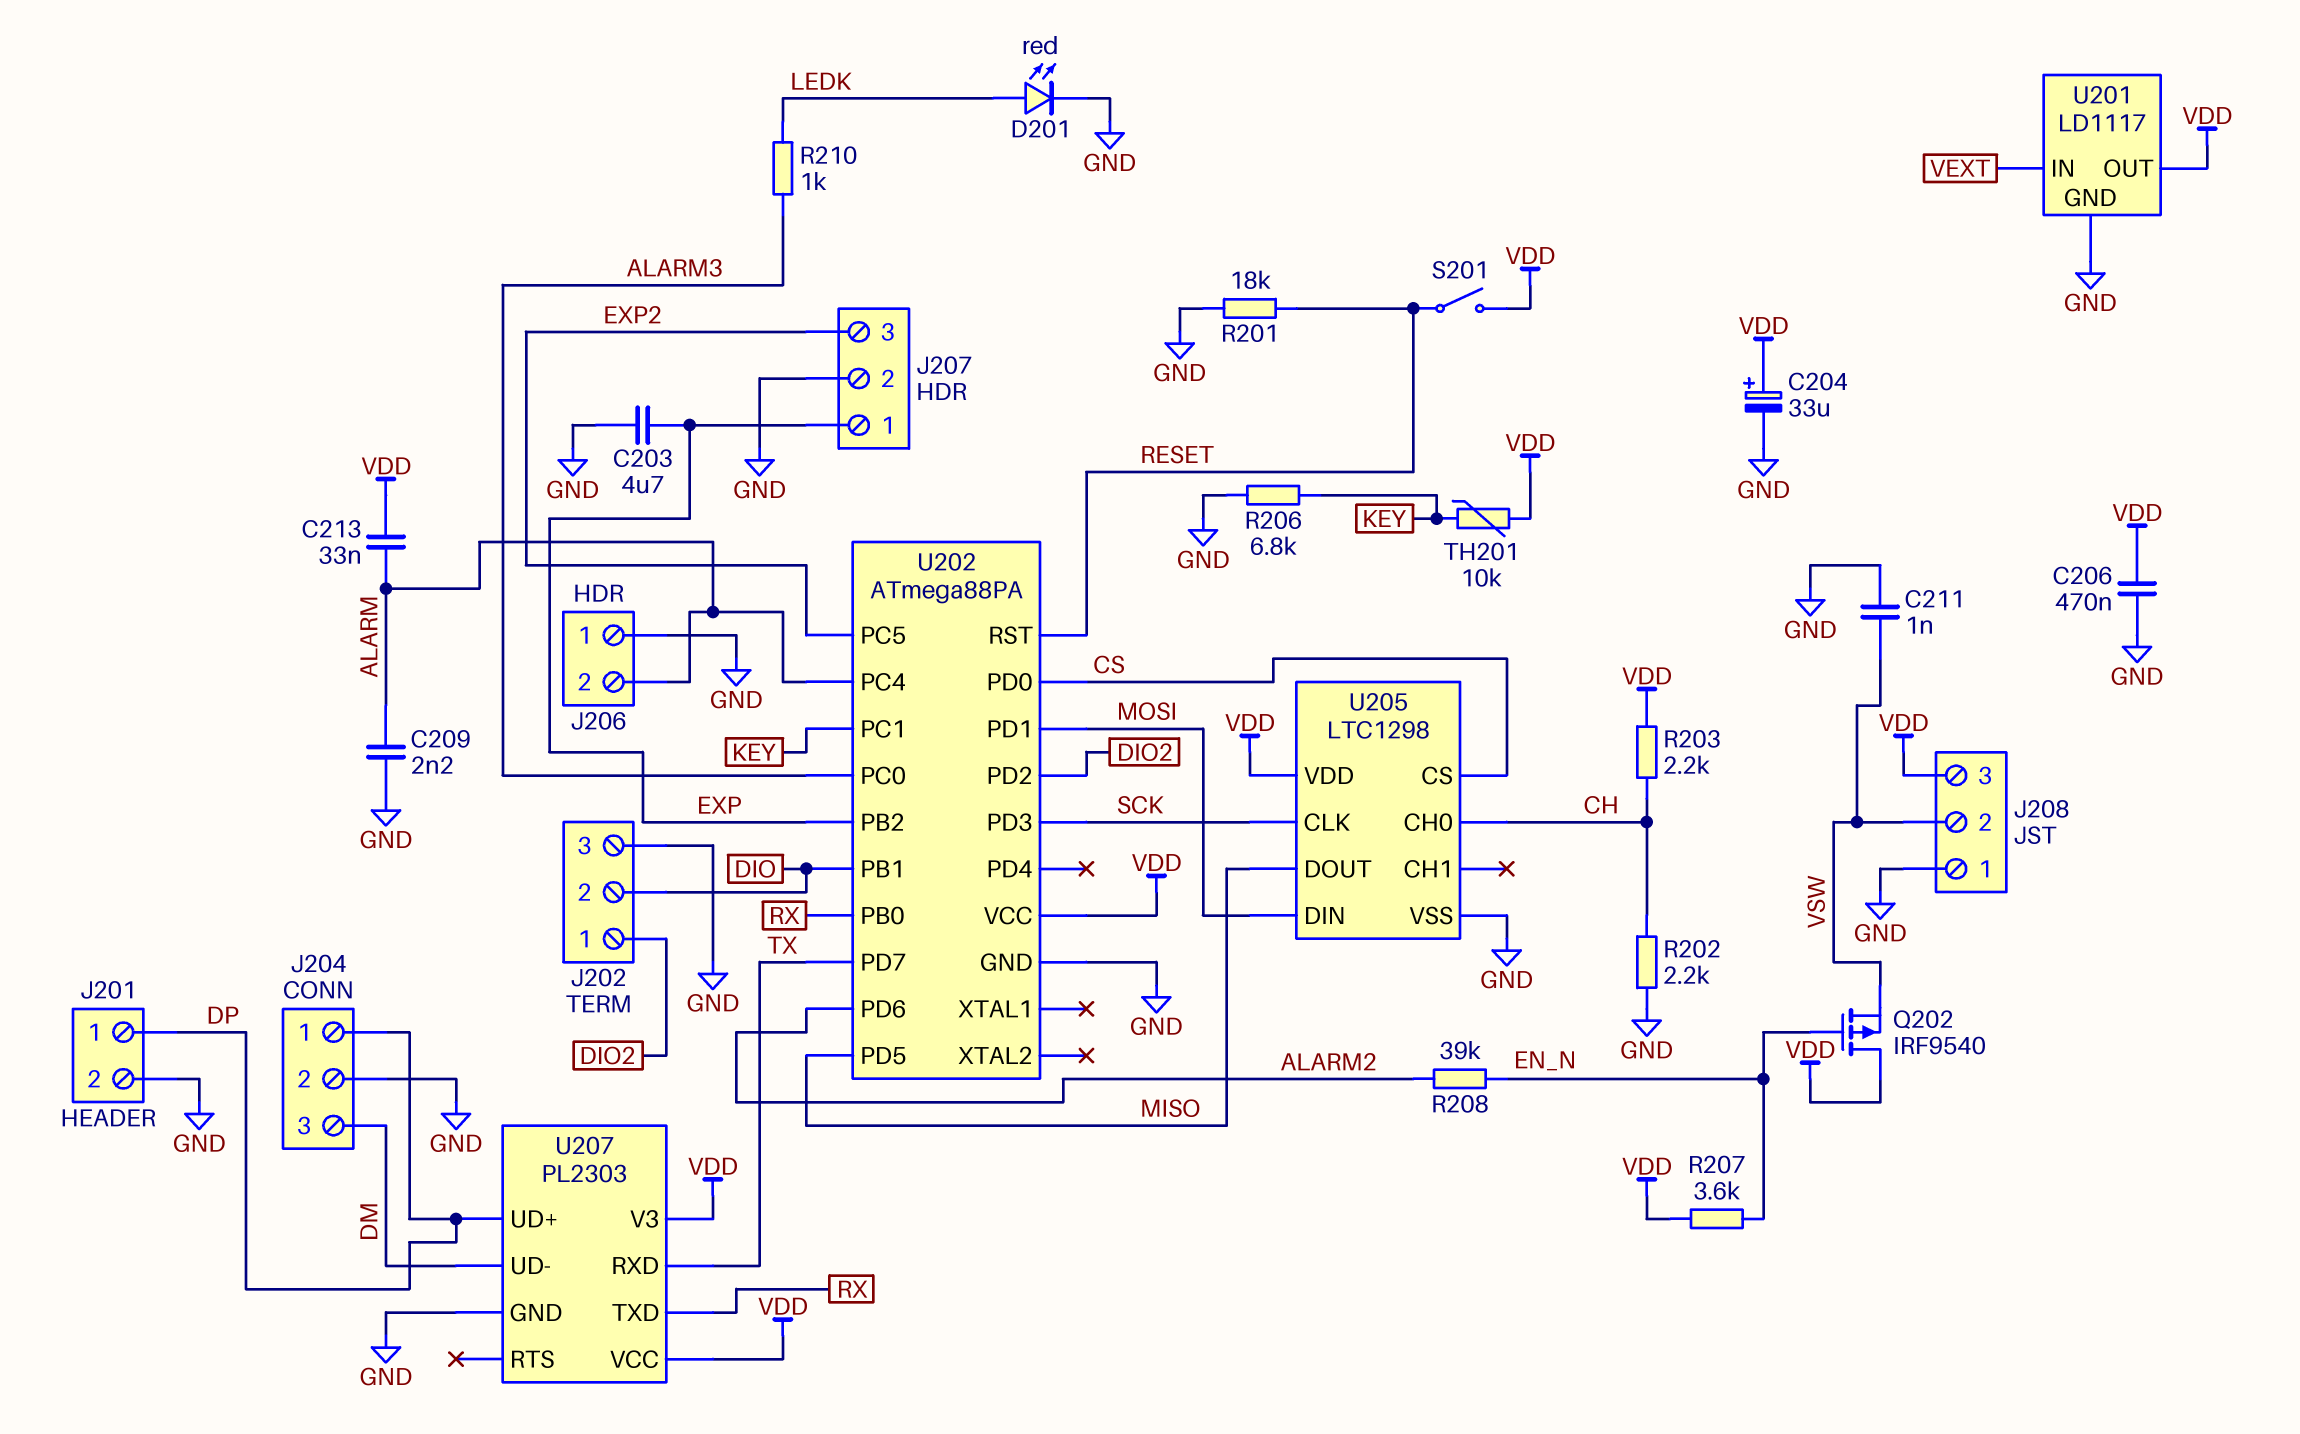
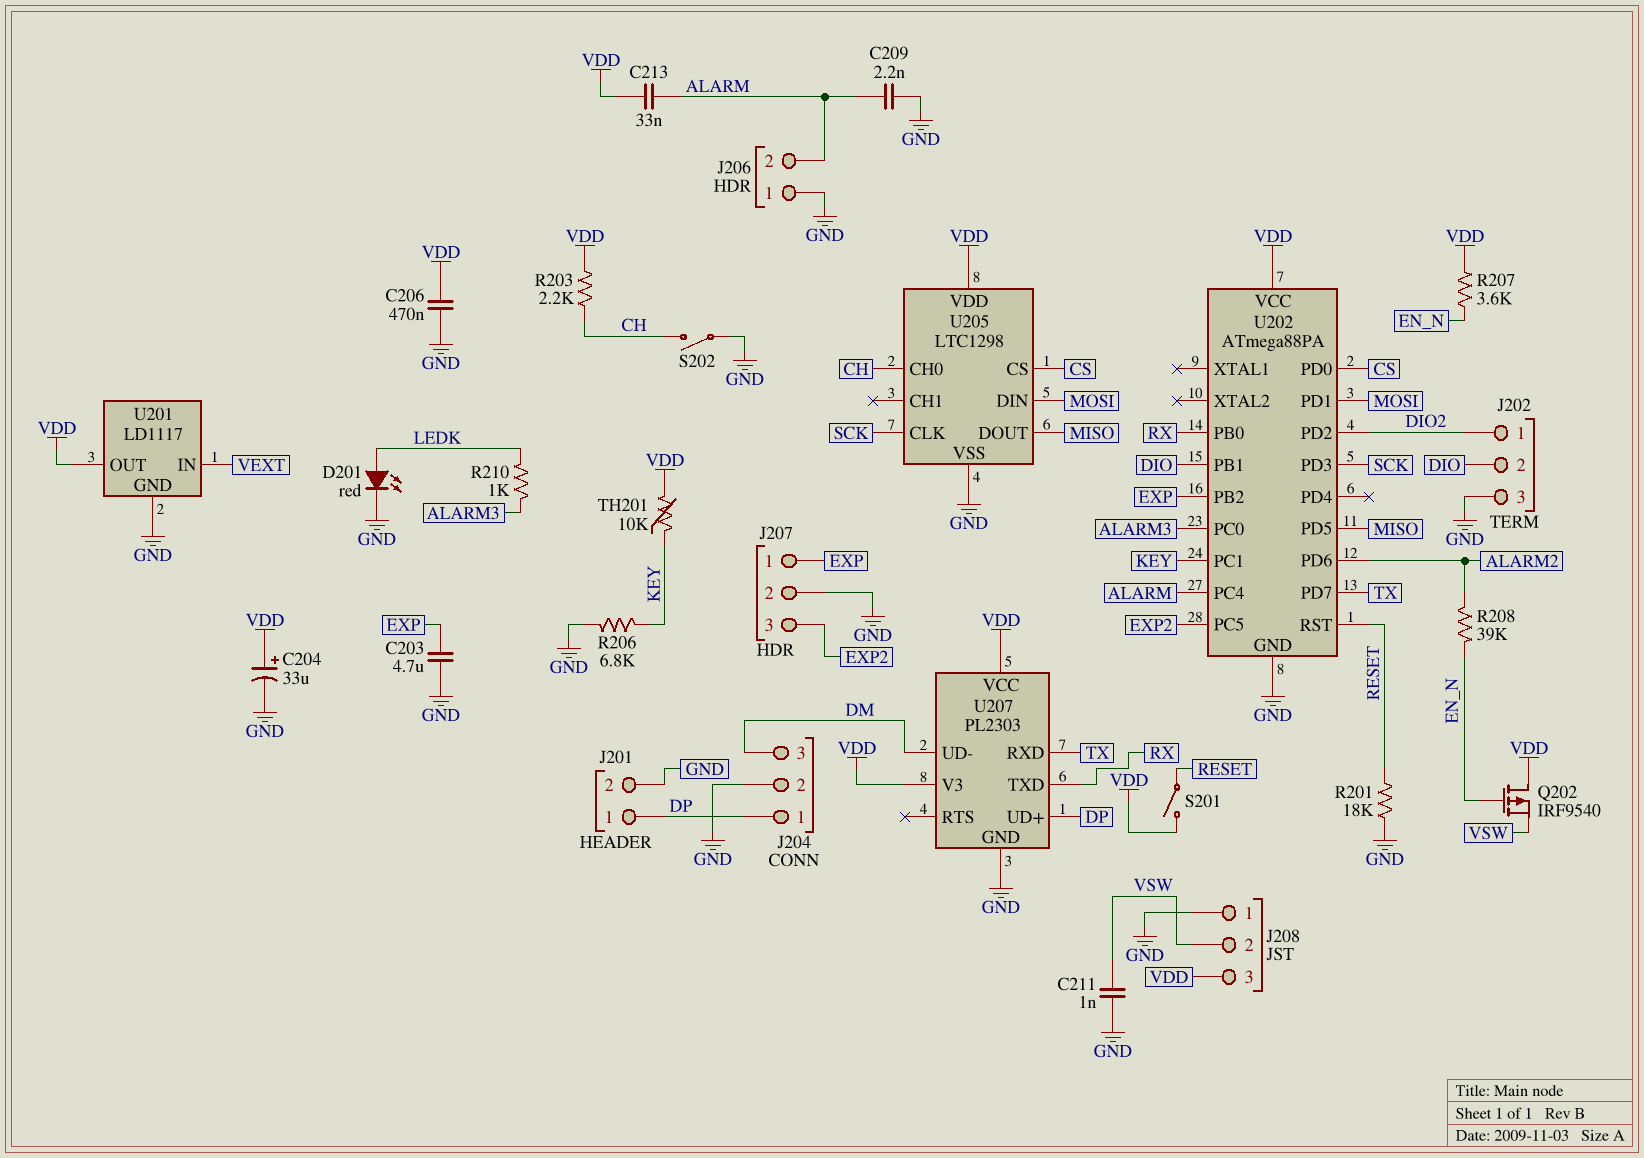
R202: 2.2k (CH, GND) -> none
S202: none -> switch (CH, GND)

